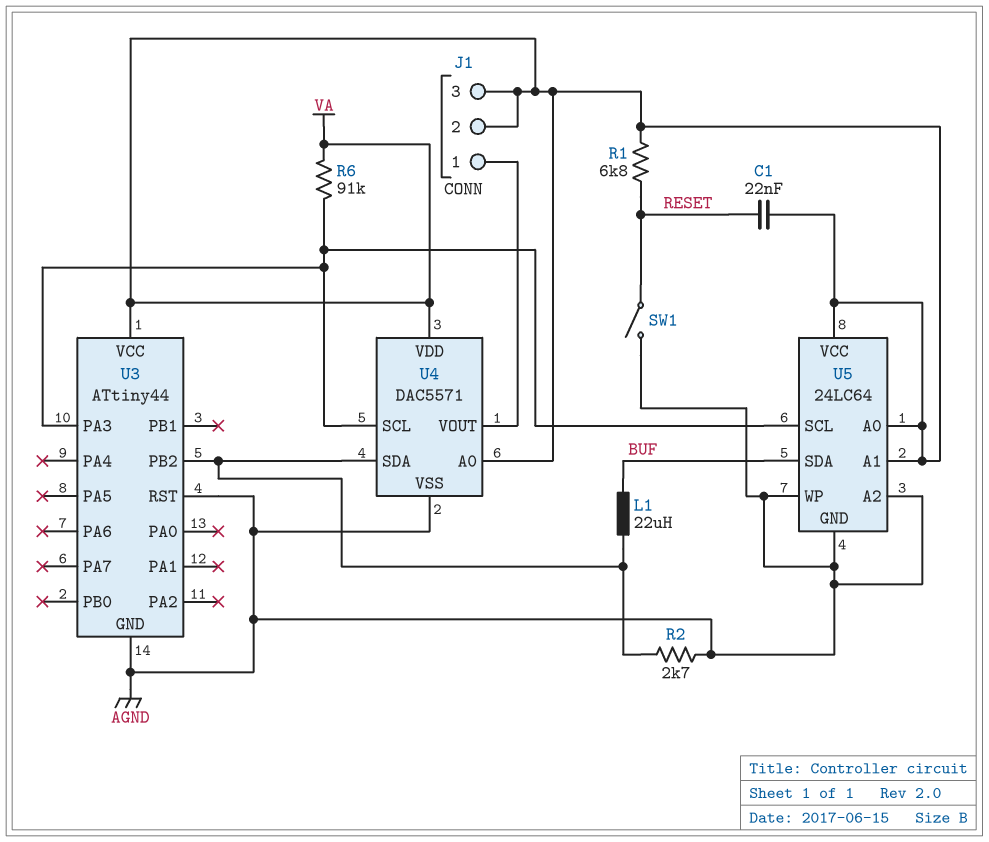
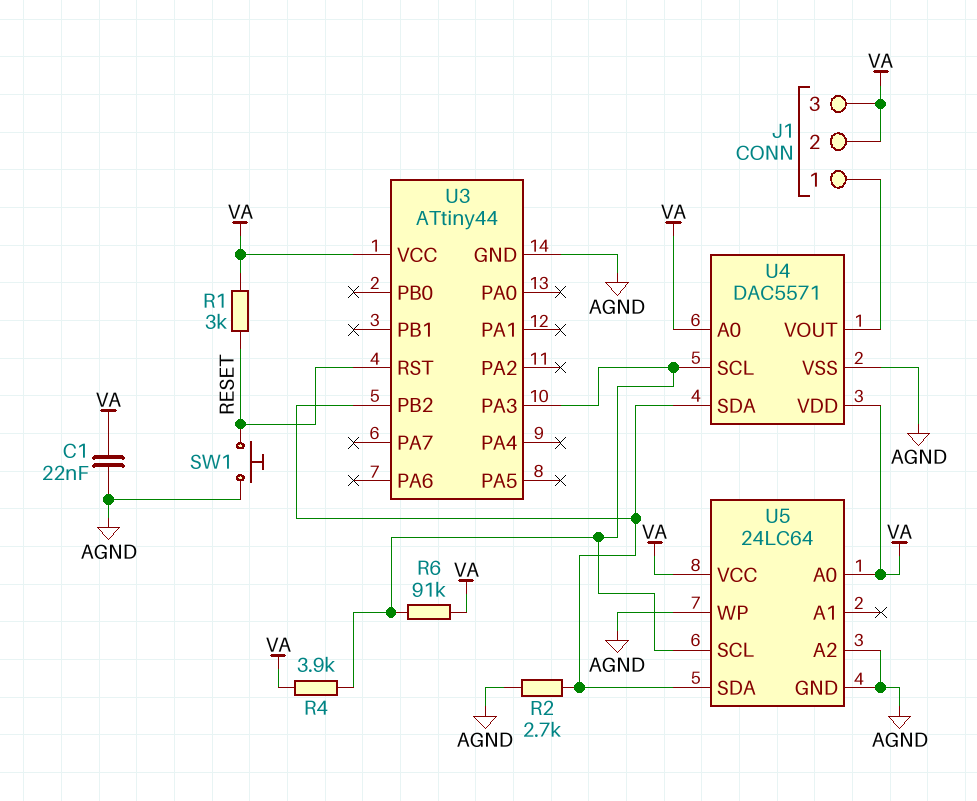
C1: 22nF (RESET, VA) -> 22nF (AGND, VA)
L1: 22uH (BUF, U3/PB2) -> none
R1: 6.8k (RESET, VA) -> 3k (RESET, VA)
R4: none -> 3.9k (U3/PA3, VA)
SW1: switch (AGND, RESET) -> button (AGND, RESET)
U3 pin RST: AGND -> RESET
U5 pin A1: VA -> none
U5 pin SDA: BUF -> U3/PB2

